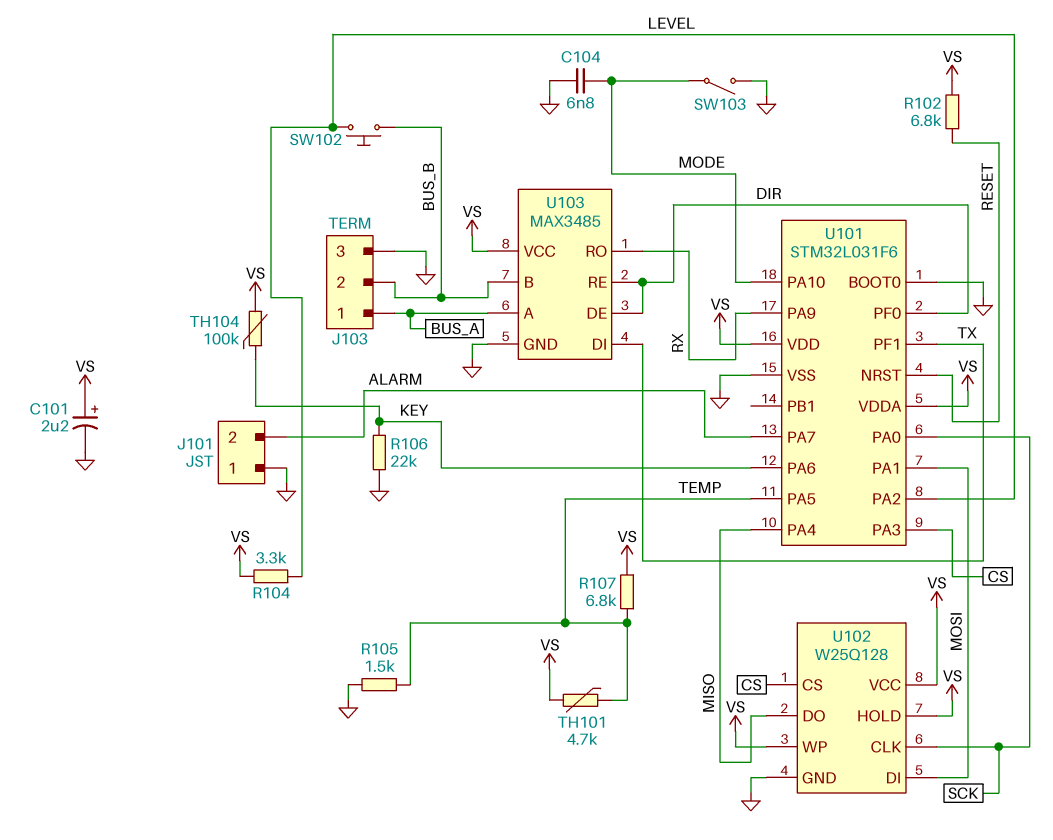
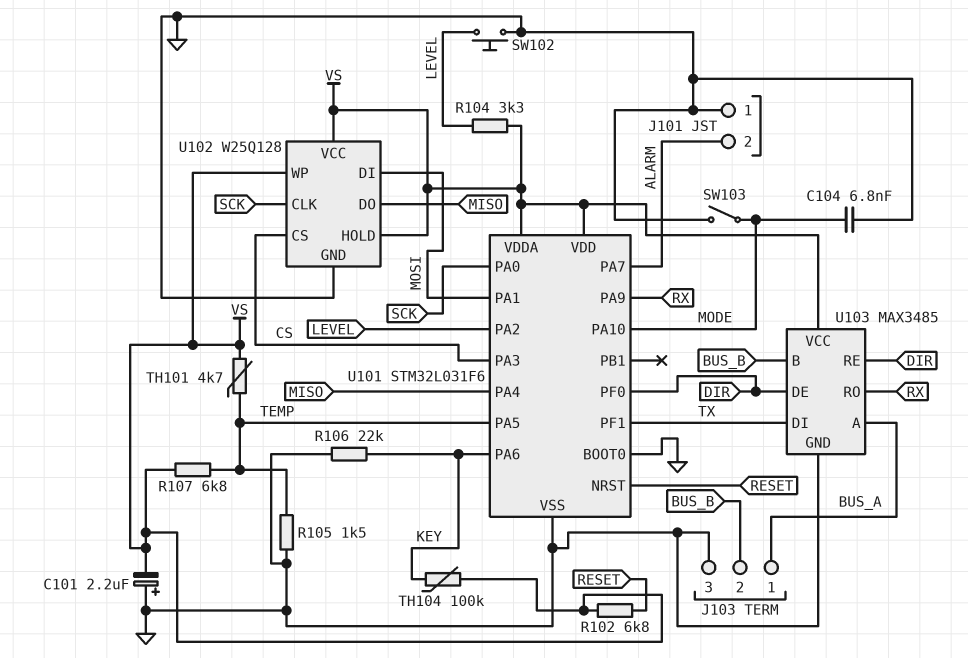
C101: 2.2uF (plus VS, minus GND) -> 2.2uF (plus GND, minus VS)
SW102: button (BUS_B, LEVEL) -> button (GND, LEVEL)

